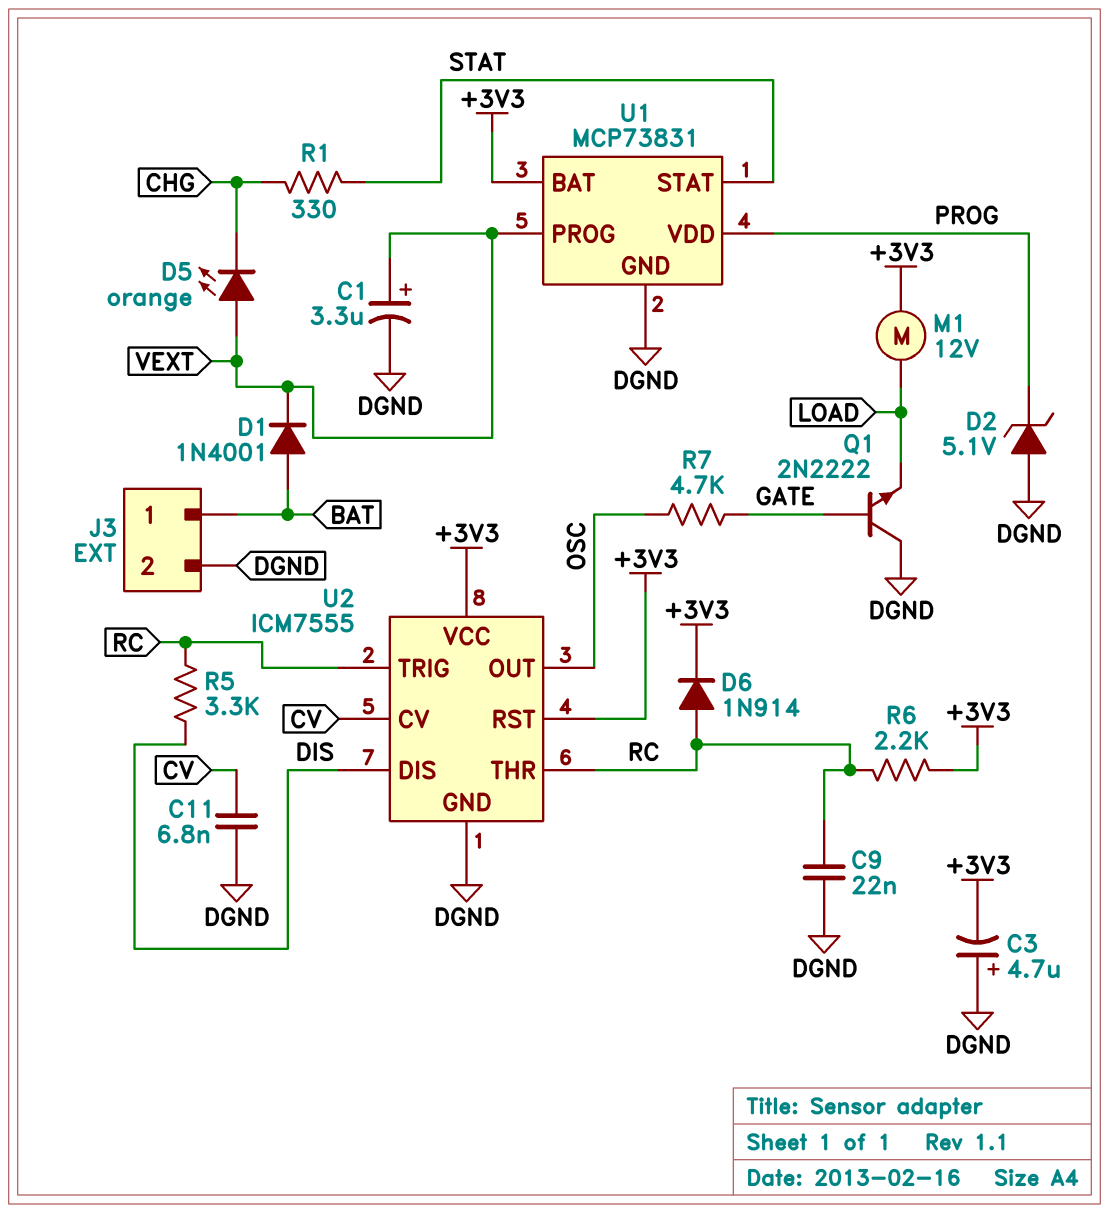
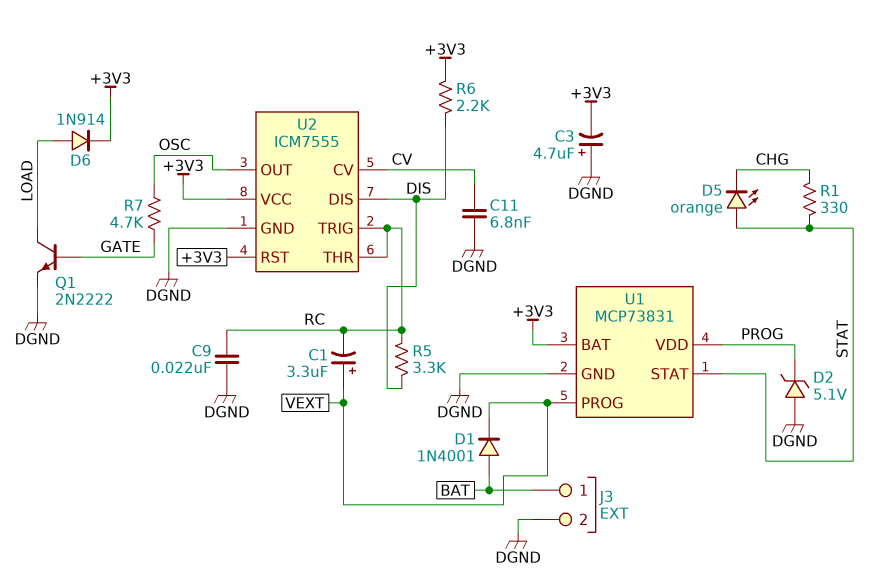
C1: 3.3uF (plus VEXT, minus DGND) -> 3.3uF (plus VEXT, minus RC)
D5: LED orange (A VEXT, K CHG) -> LED orange (A STAT, K CHG)
D6: diode 1N914 (A RC, K +3V3) -> diode 1N914 (A LOAD, K +3V3)
M1: motor 12V (+3V3, LOAD) -> none
Q1: NPN 2N2222 (B GATE, C DGND, E LOAD) -> NPN 2N2222 (B GATE, C LOAD, E DGND)
R6: 2.2k (+3V3, RC) -> 2.2k (+3V3, DIS)

